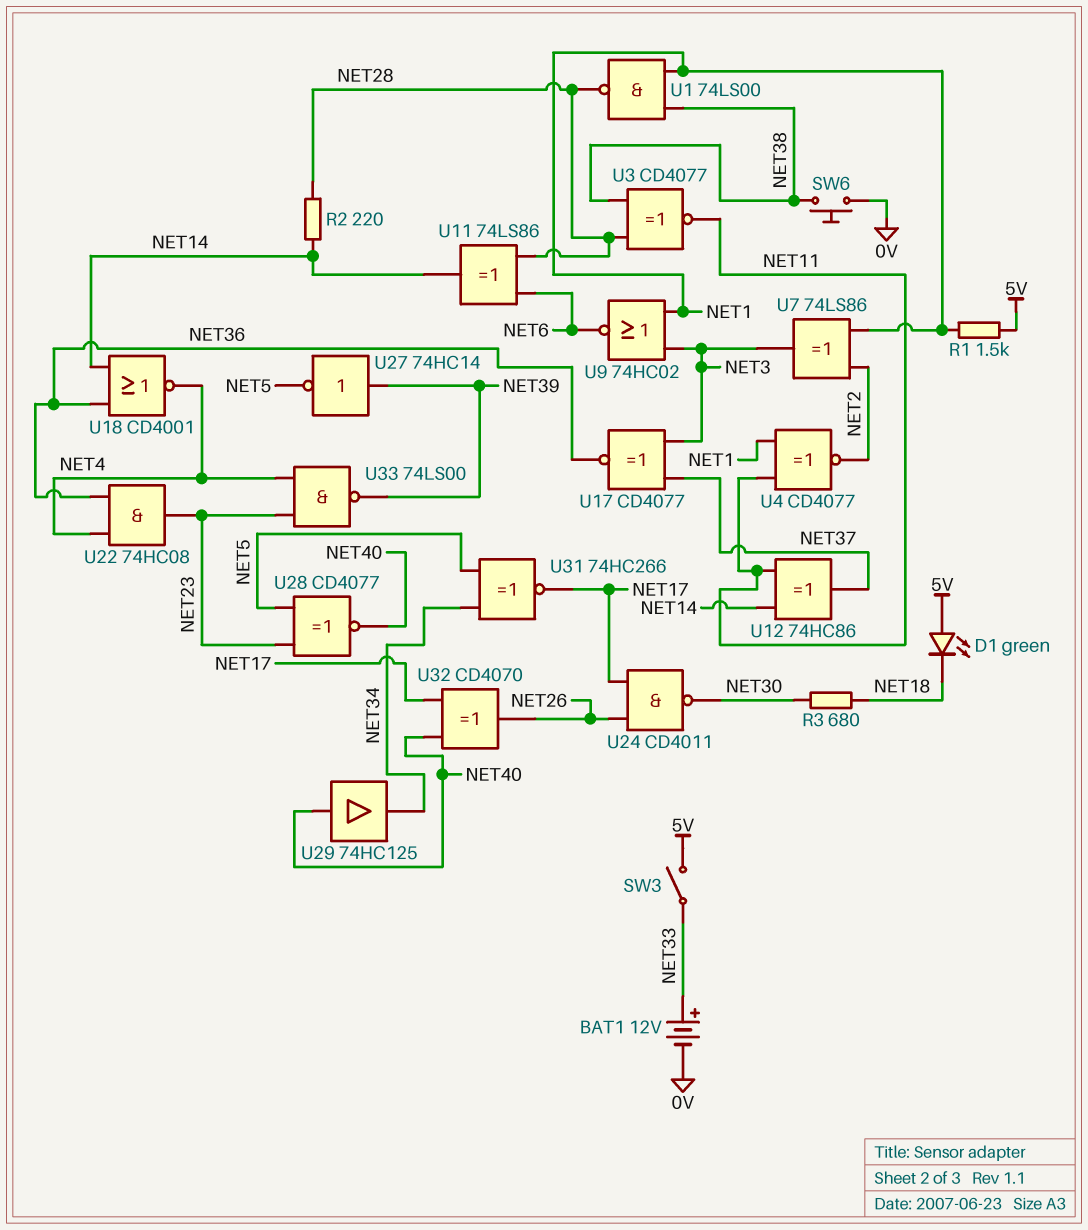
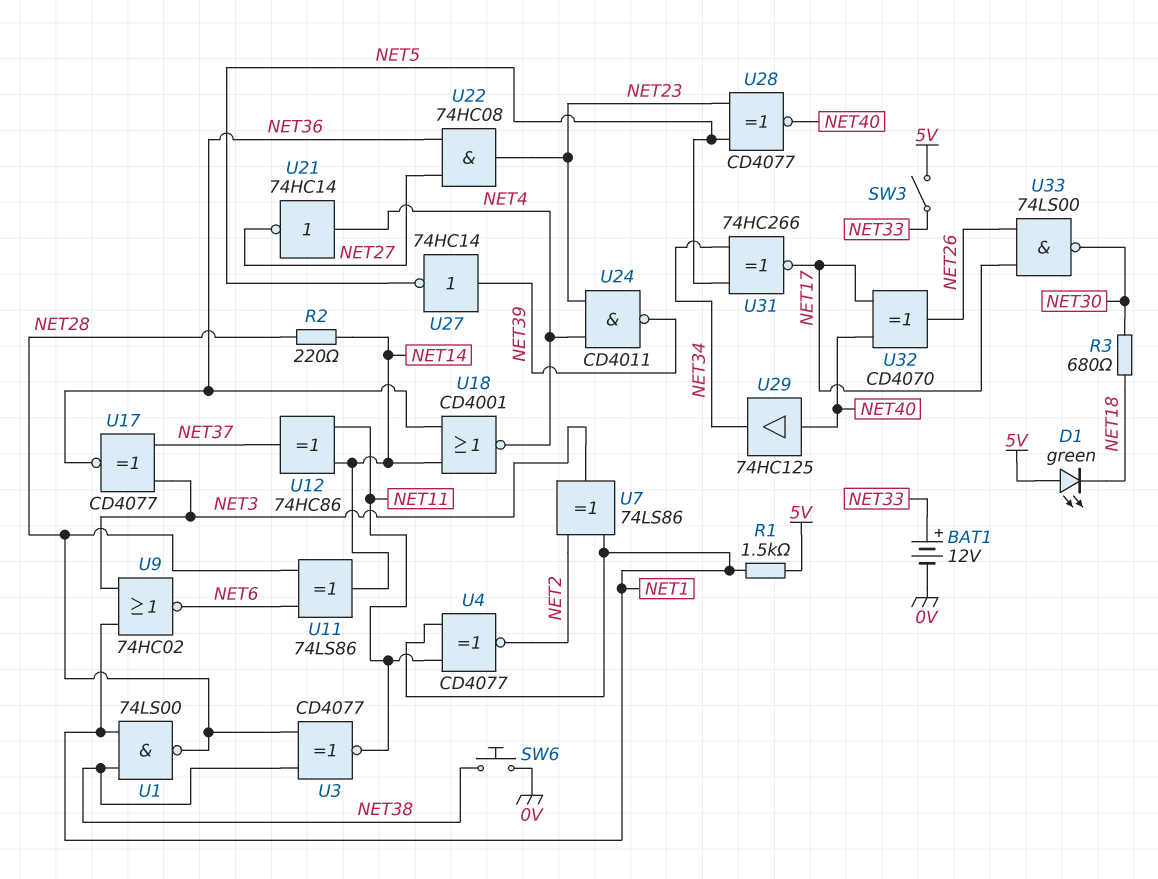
U21: none -> NOT 74HC14 (in NET4, out NET27)
U22: AND 74HC08 (in NET4, in NET36, out NET23) -> AND 74HC08 (in NET27, in NET36, out NET23)
U24: NAND CD4011 (in NET17, in NET26, out NET30) -> NAND CD4011 (in NET4, in NET23, out NET39)
U33: NAND 74LS00 (in NET4, in NET23, out NET39) -> NAND 74LS00 (in NET17, in NET26, out NET30)

